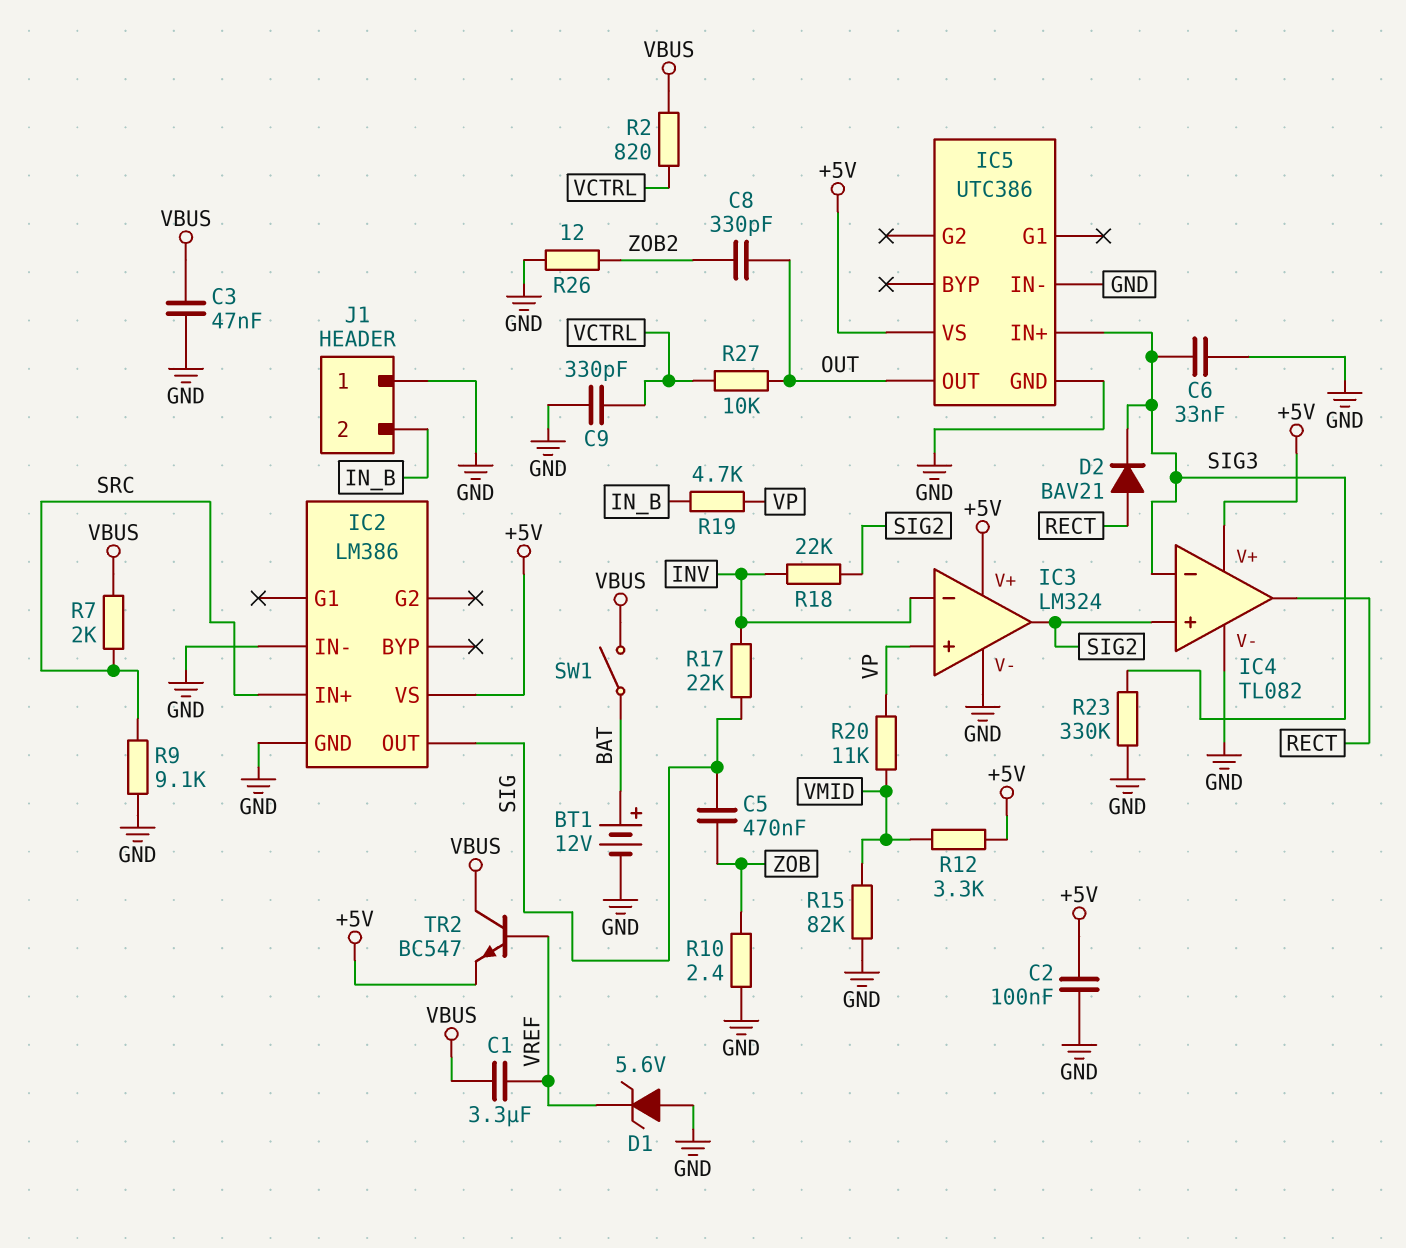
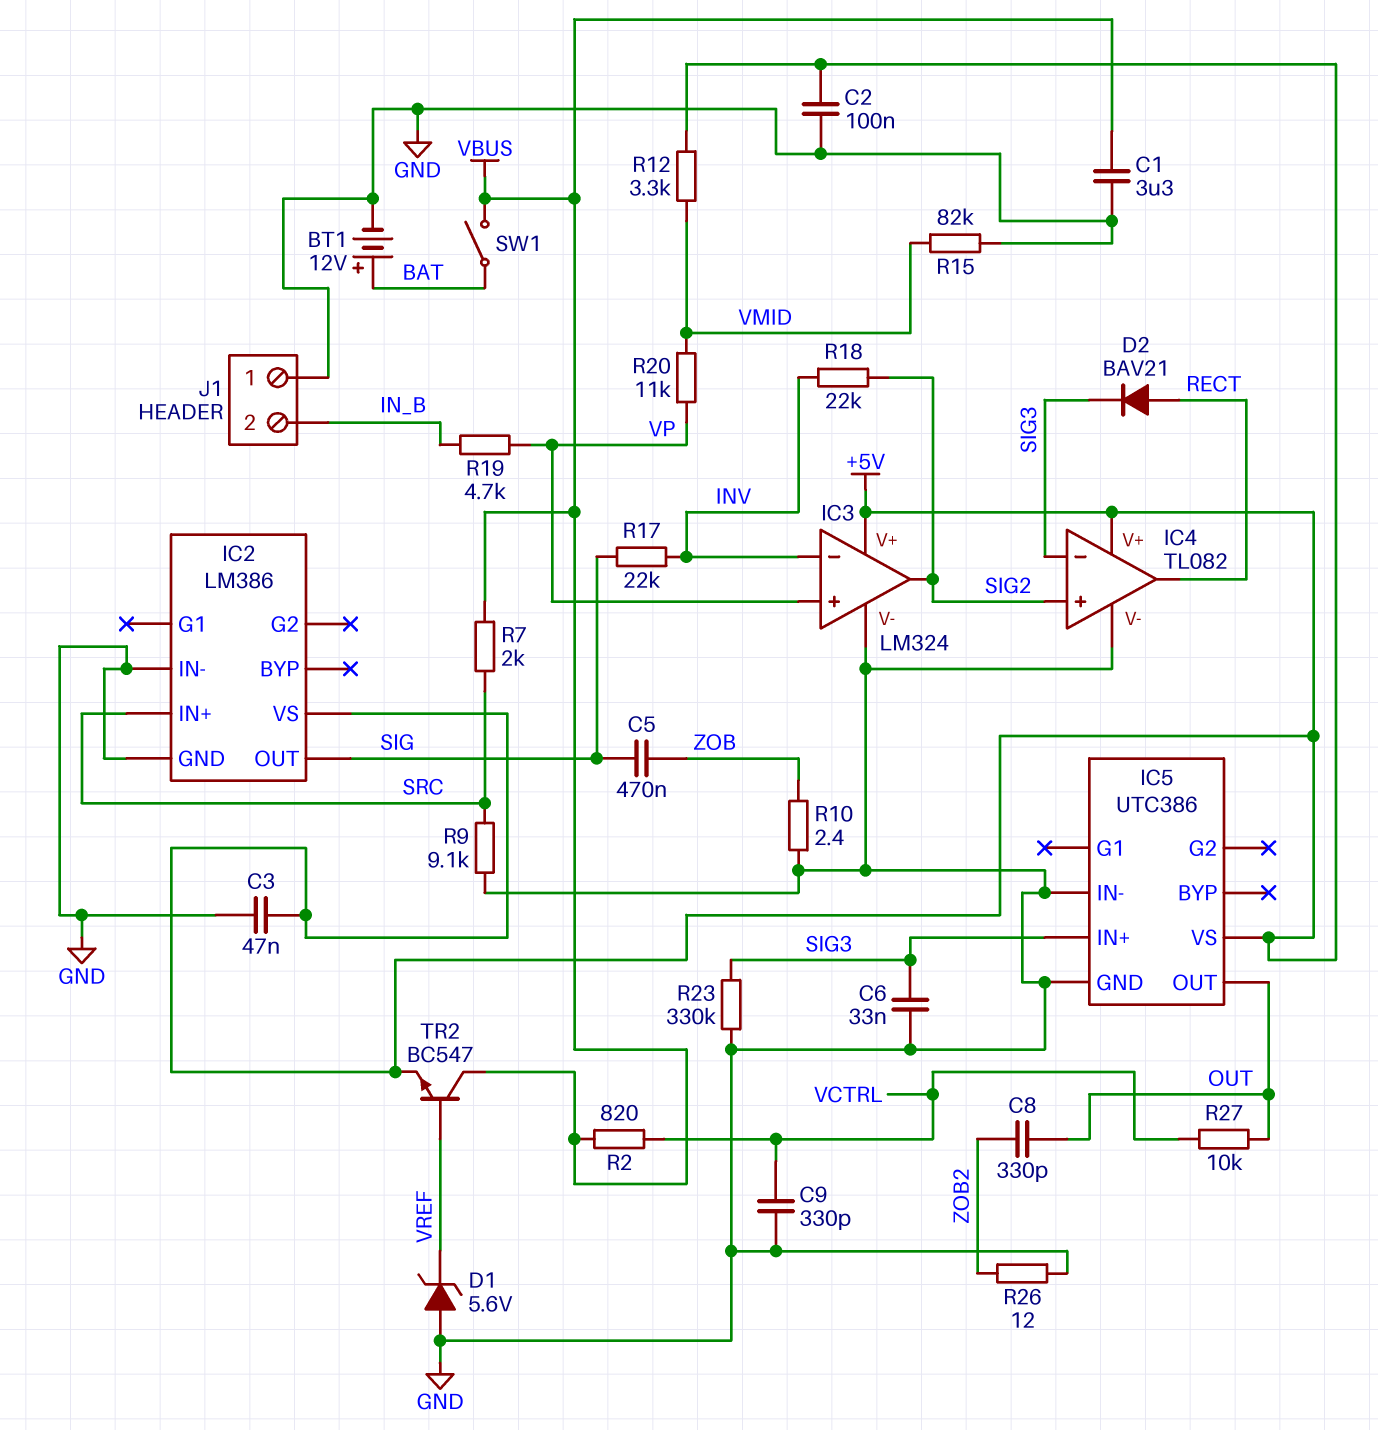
C1: 3.3uF (VBUS, VREF) -> 3.3uF (GND, VBUS)
C3: 47nF (GND, VBUS) -> 47nF (+5V, GND)

